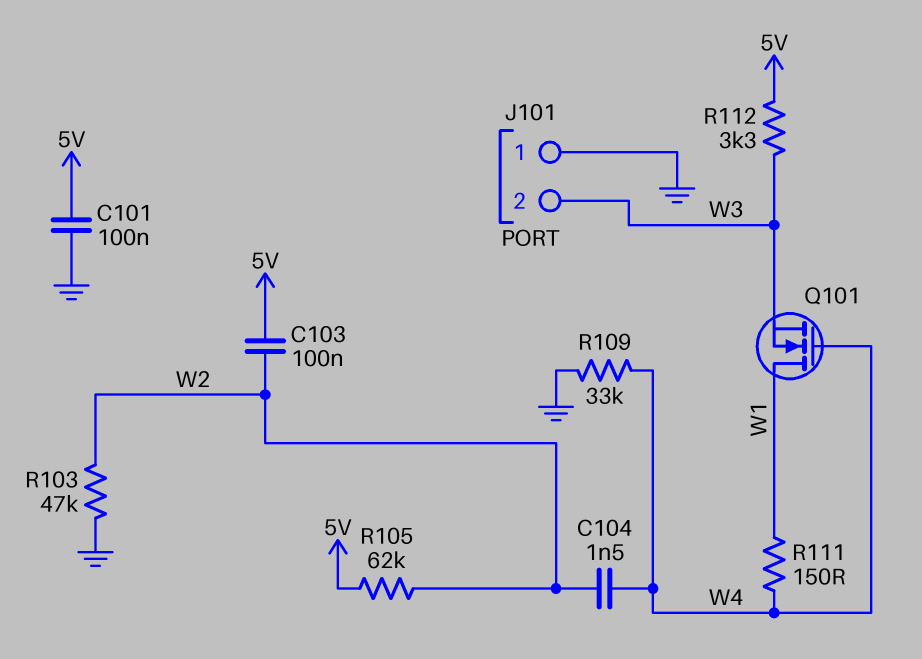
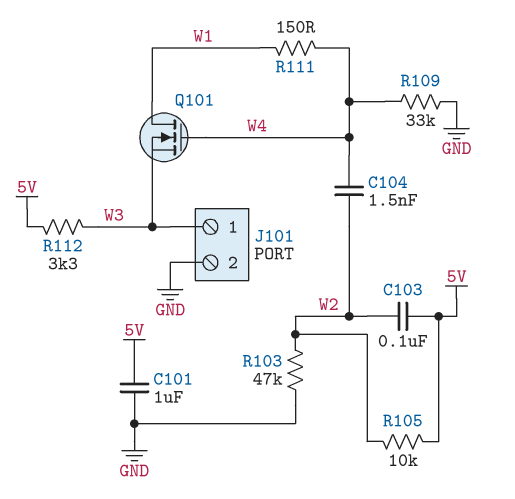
C101: 100nF (5V, GND) -> 1uF (5V, GND)
J101 pin 1: GND -> W3
J101 pin 2: W3 -> GND
R105: 62k (5V, W2) -> 10k (5V, W2)

